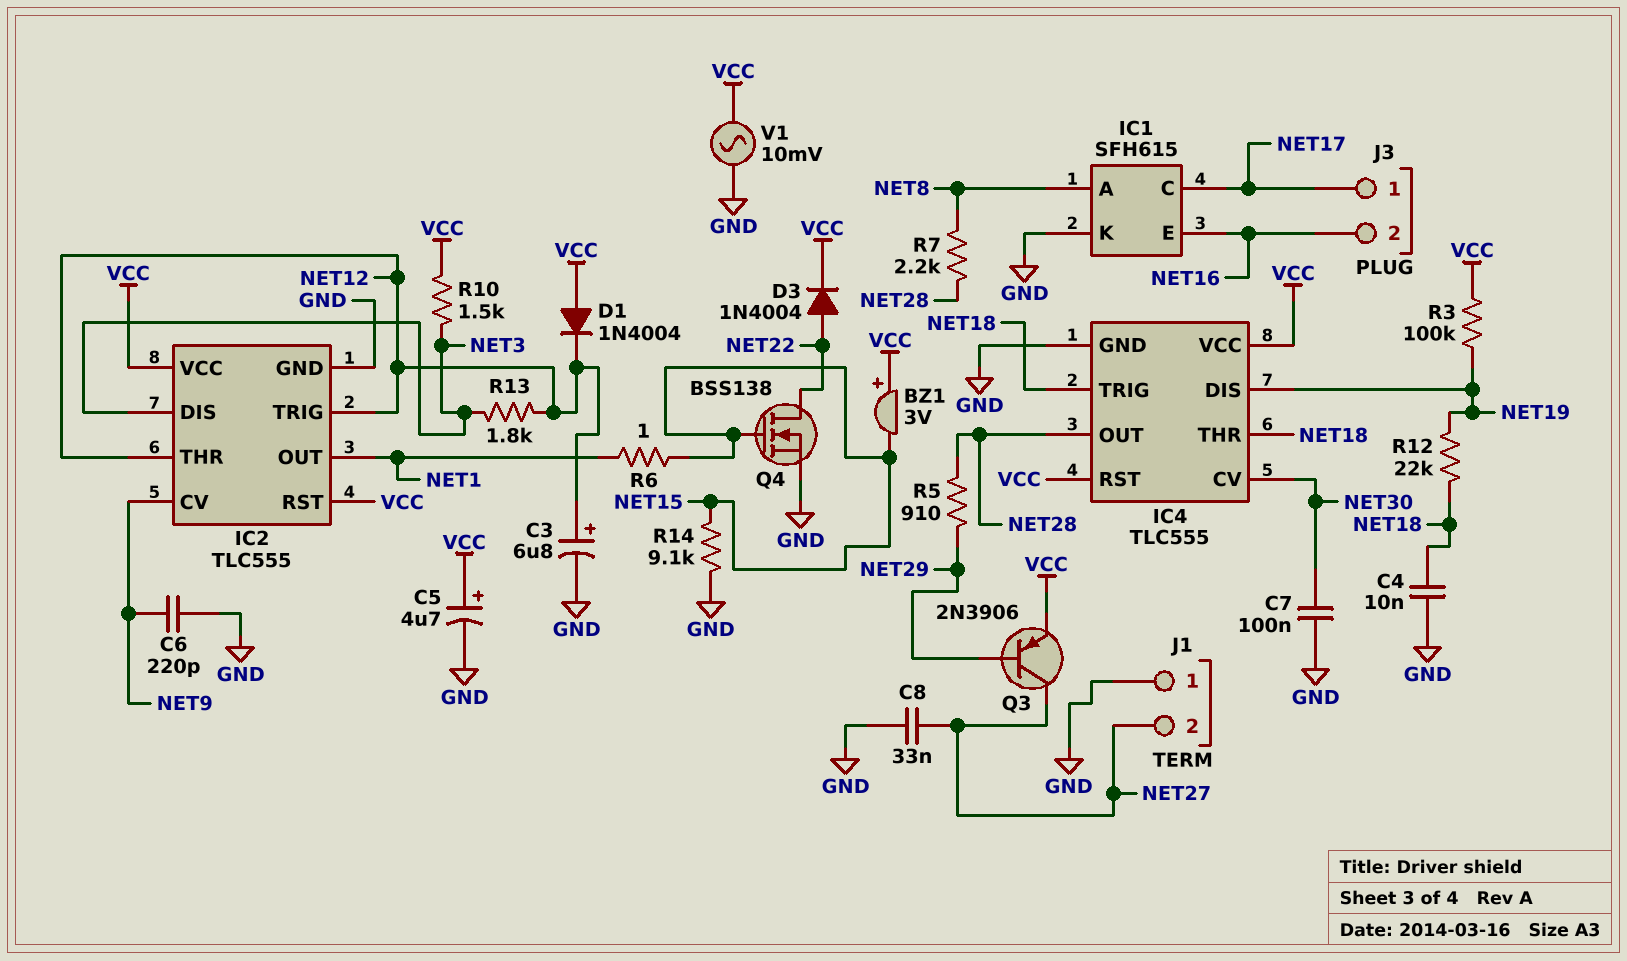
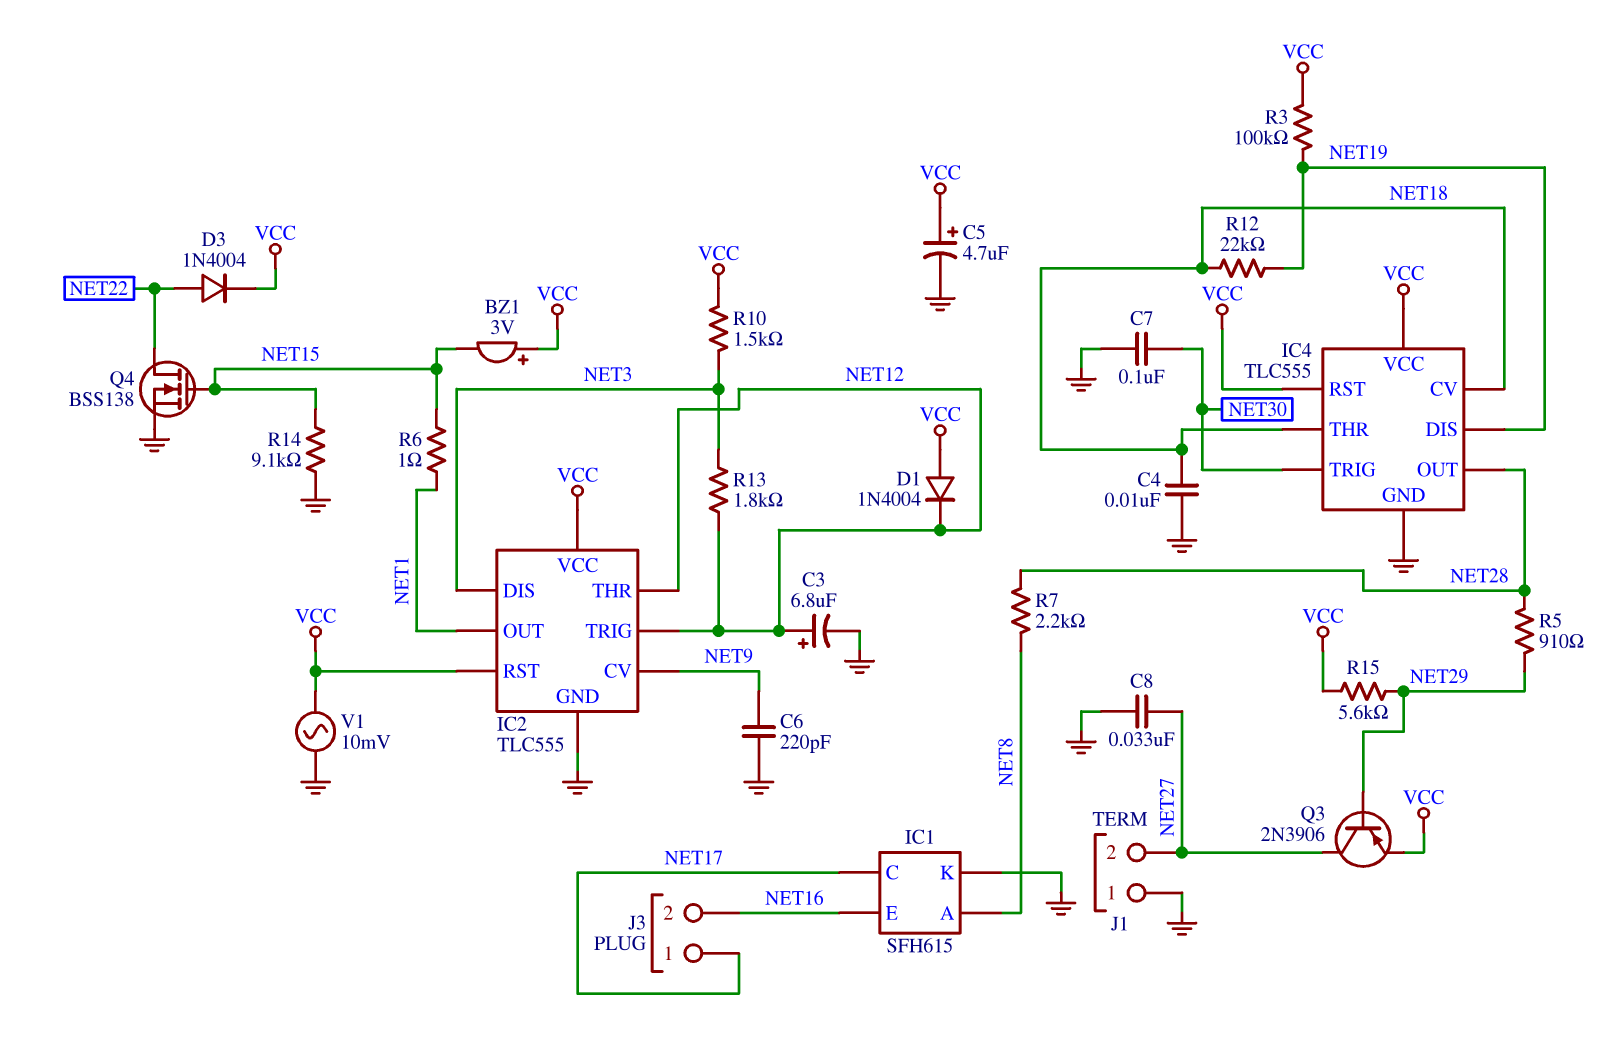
IC4 pin CV: NET30 -> NET18
IC4 pin TRIG: NET18 -> NET30
R15: none -> 5.6k (NET29, VCC)

